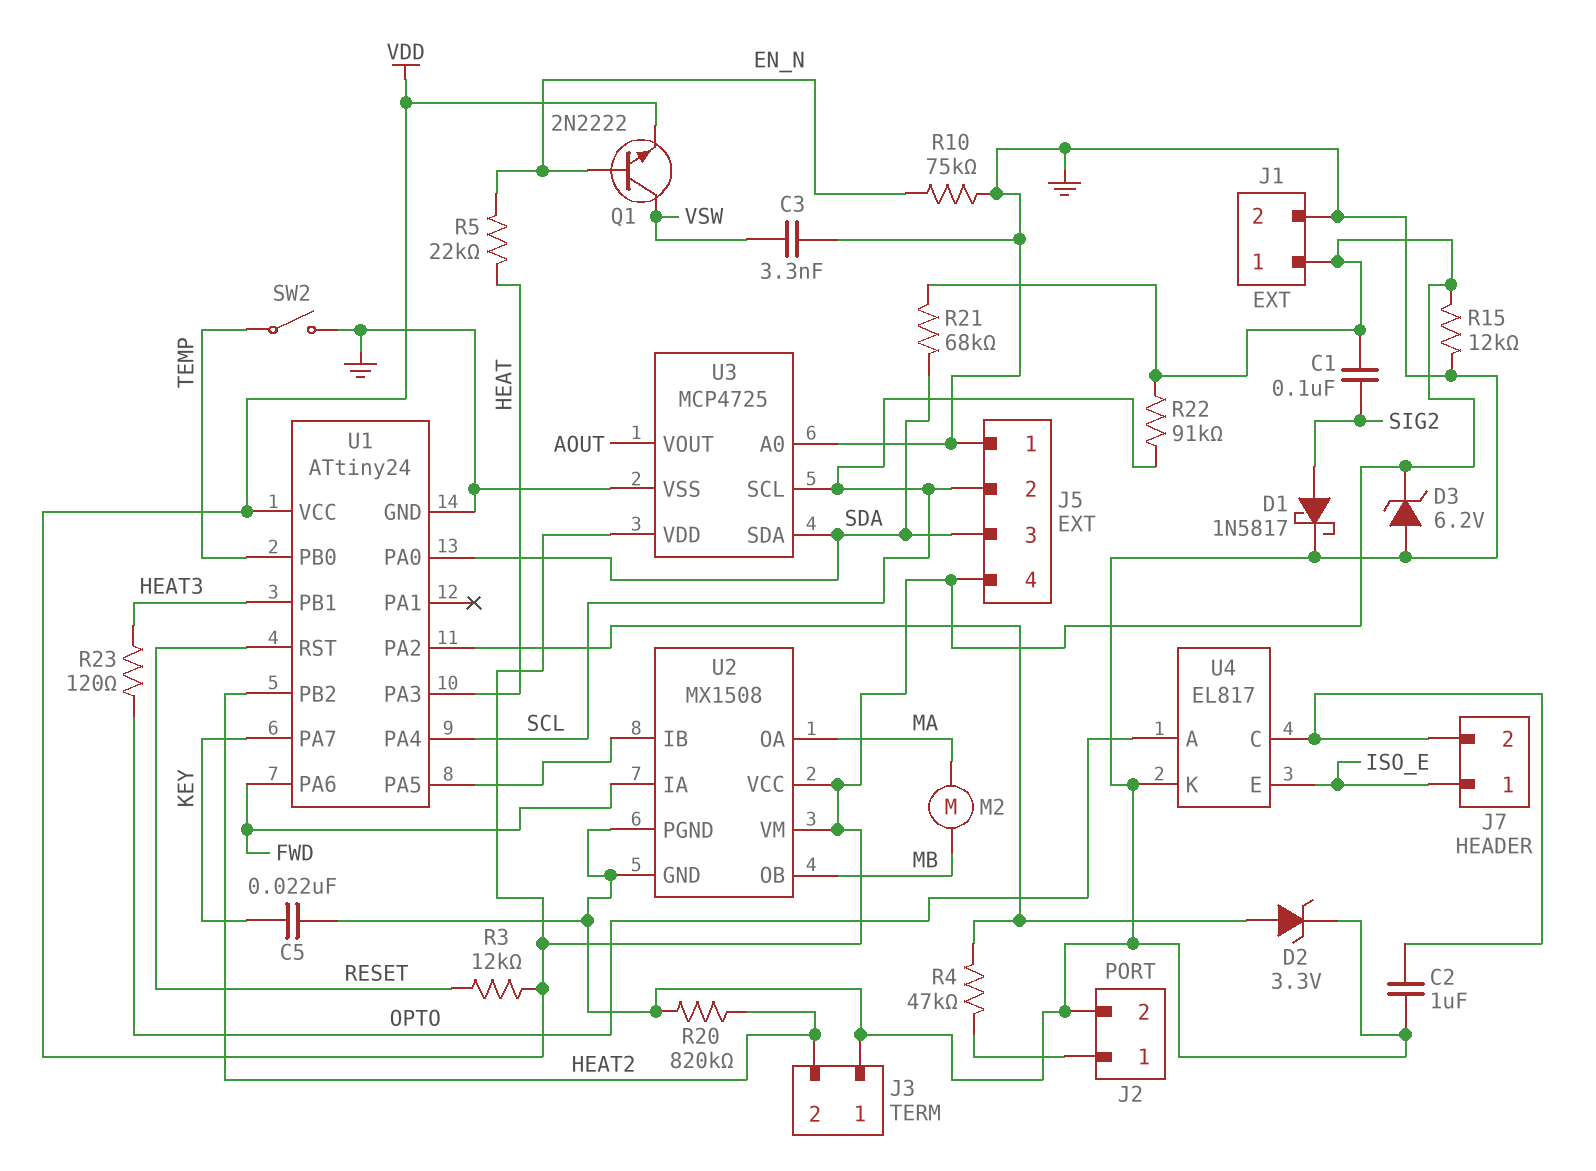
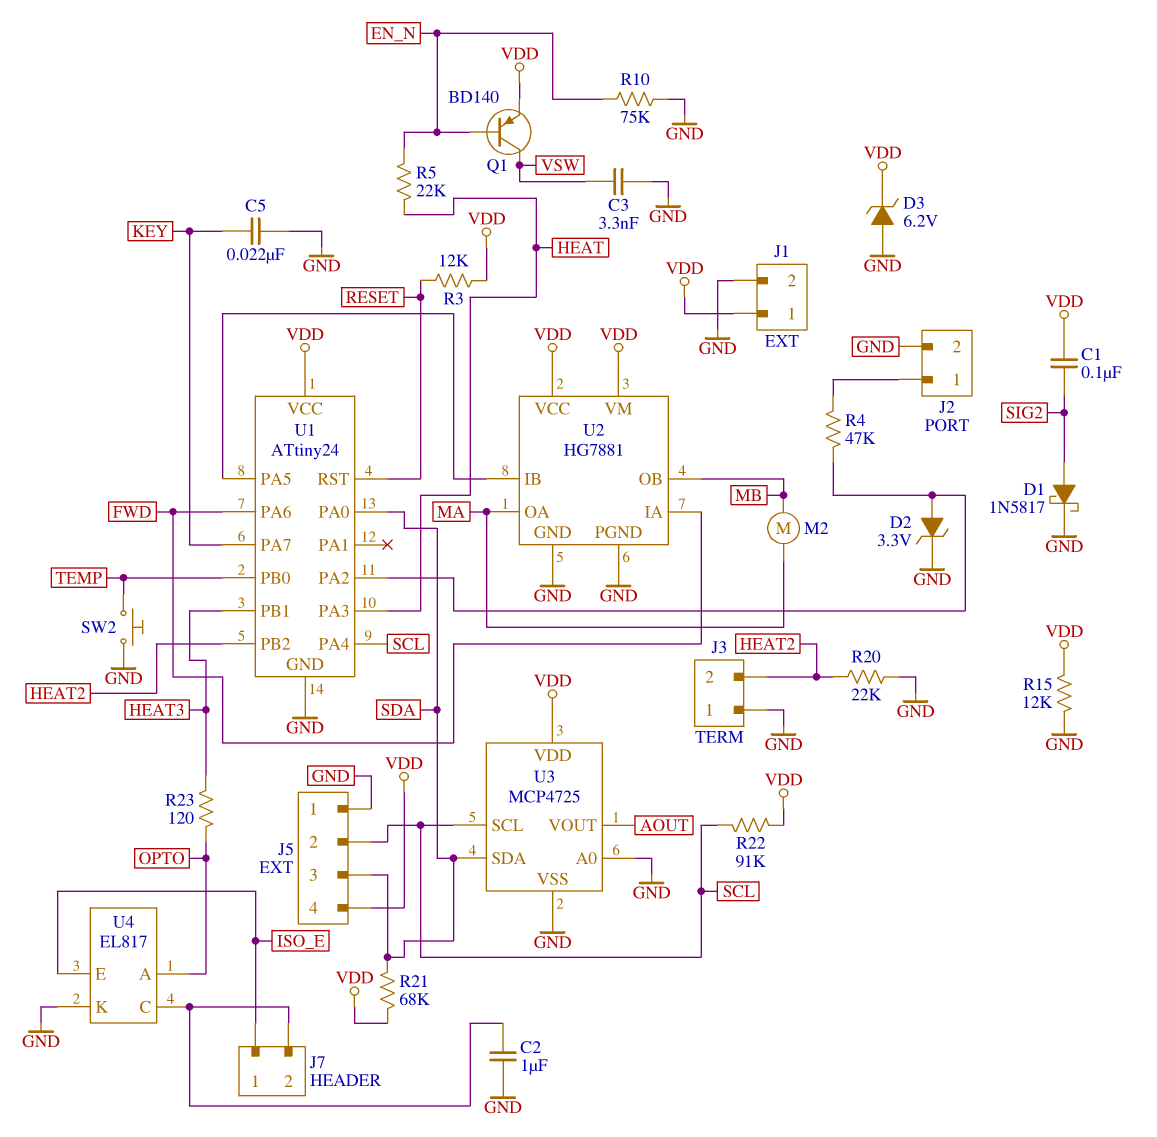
Q1: NPN 2N2222 (B EN_N, C VSW, E VDD) -> PNP BD140 (B EN_N, C VSW, E VDD)
R20: 820k (GND, HEAT2) -> 22k (GND, HEAT2)
SW2: switch (GND, TEMP) -> button (GND, TEMP)
U2: MX1508 -> HG7881

